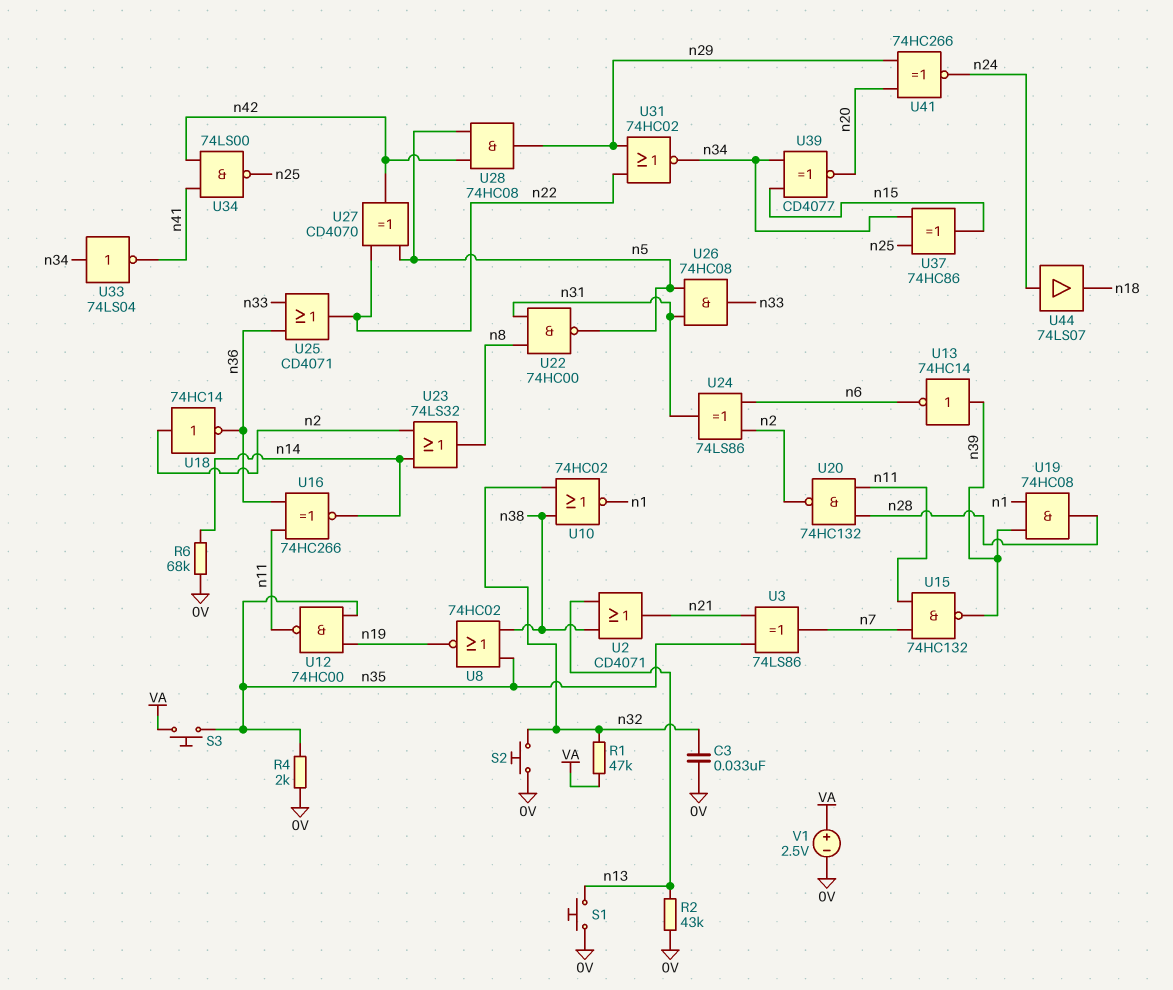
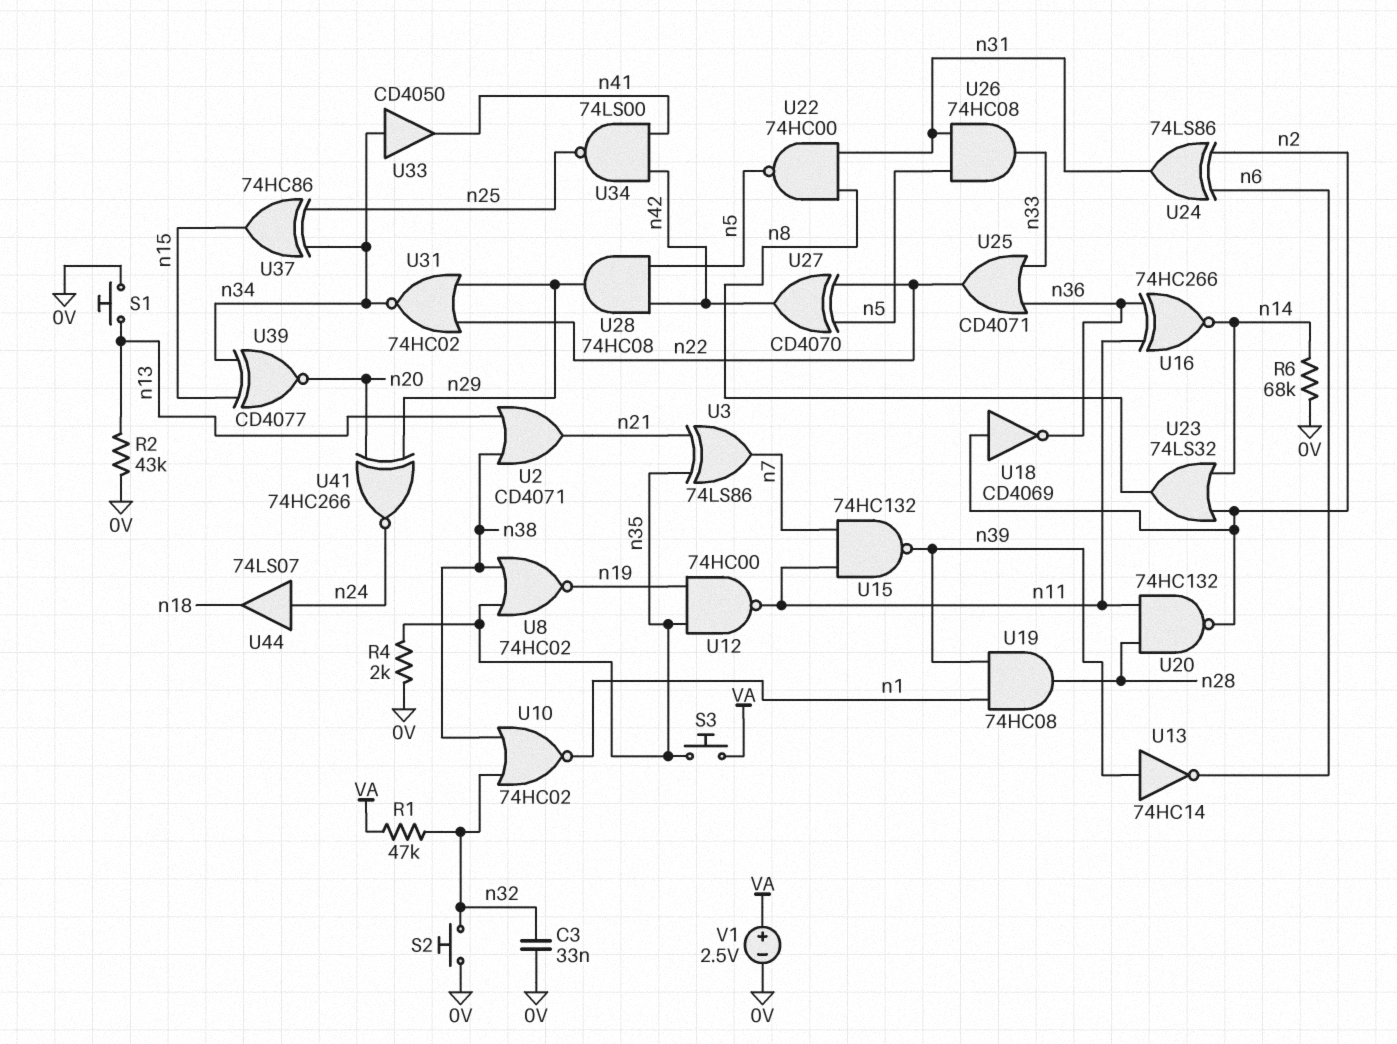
U18: NOT 74HC14 (in n2, out n36) -> NOT CD4069 (in n2, out n36)
U33: NOT 74LS04 (in n34, out n41) -> buffer CD4050 (in n34, out n41)

